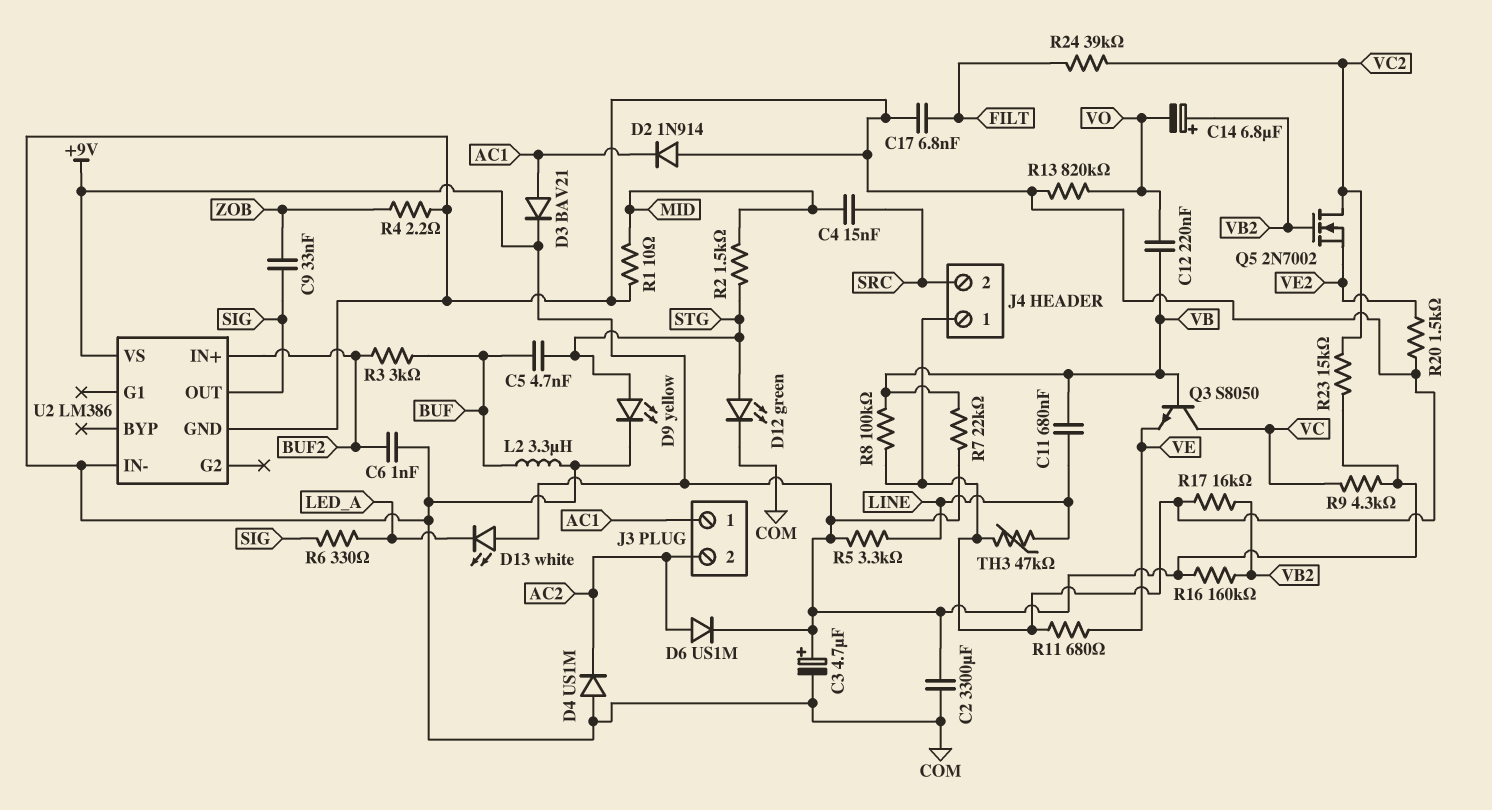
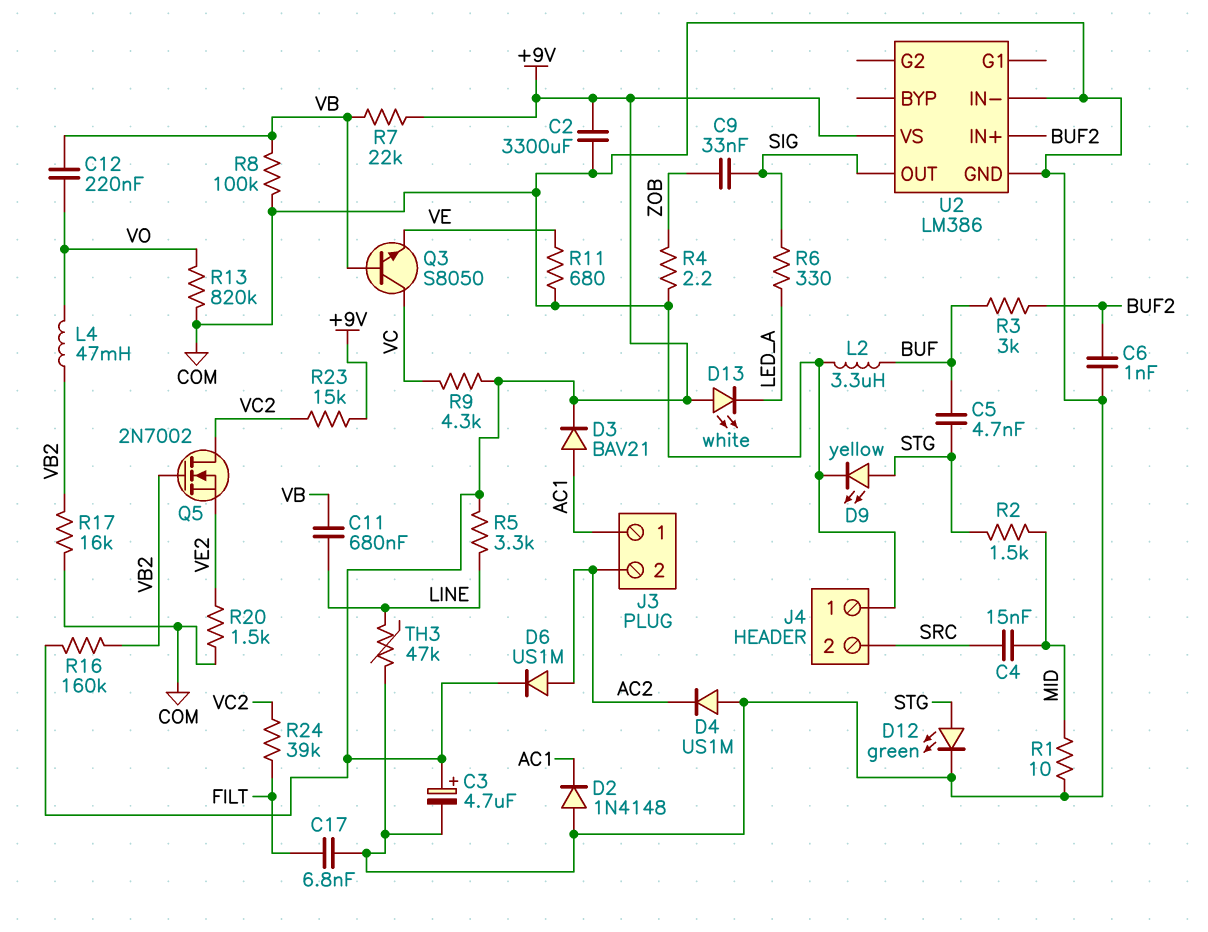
C14: 6.8uF (plus VB2, minus VO) -> none
D2: diode 1N914 (A COM, K AC1) -> diode 1N4148 (A COM, K AC1)
L4: none -> 47mH (VB2, VO)

